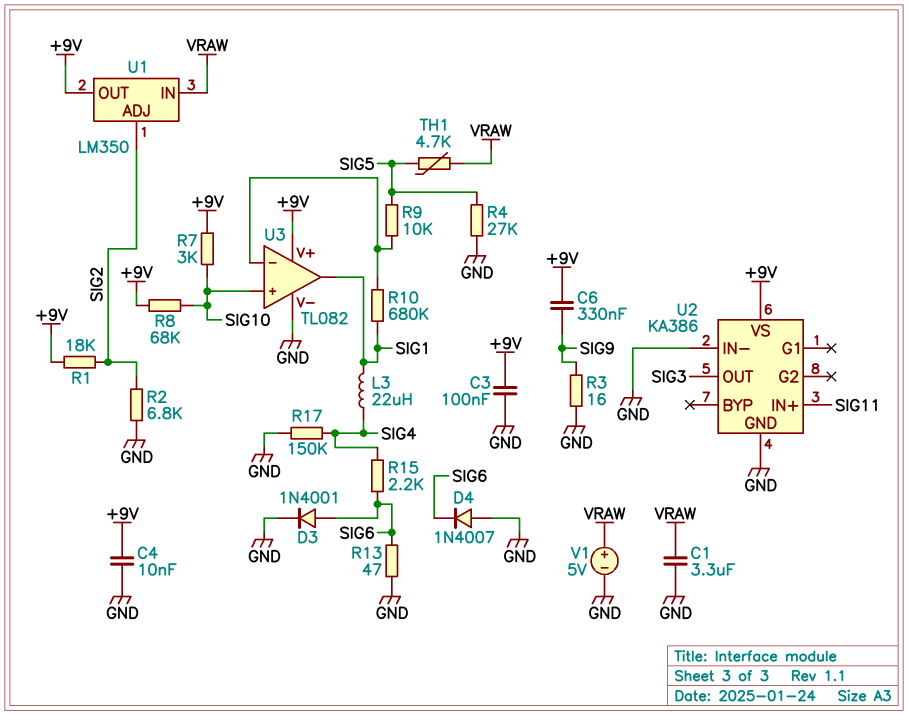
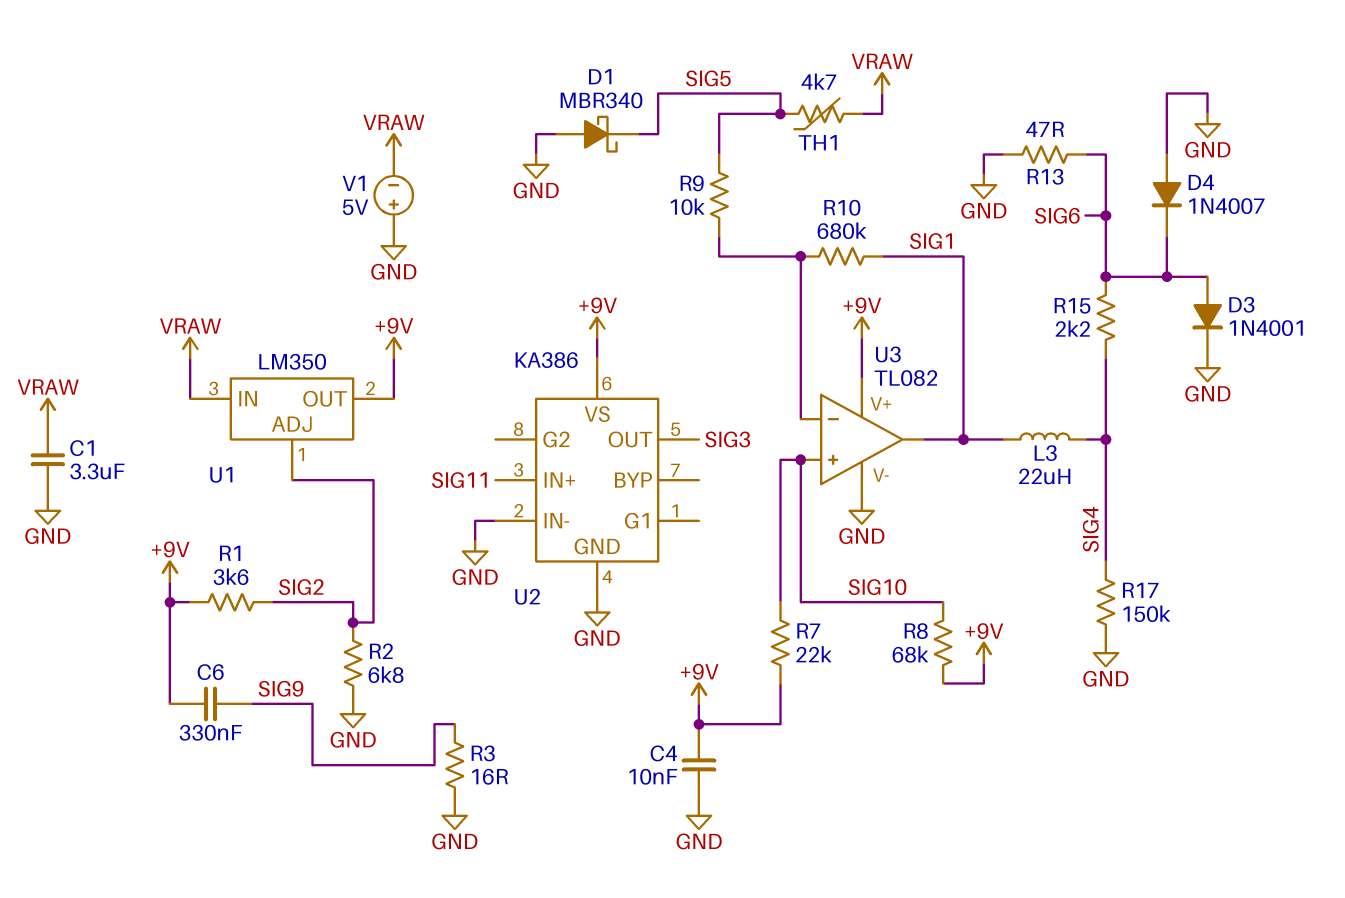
C3: 100nF (+9V, GND) -> none
D1: none -> schottky MBR340 (A GND, K SIG5)
R1: 18k (+9V, SIG2) -> 3.6k (+9V, SIG2)
R4: 27k (GND, SIG5) -> none
R7: 3k (+9V, SIG10) -> 22k (+9V, SIG10)
V1: 5V (plus VRAW, minus GND) -> 5V (plus GND, minus VRAW)

